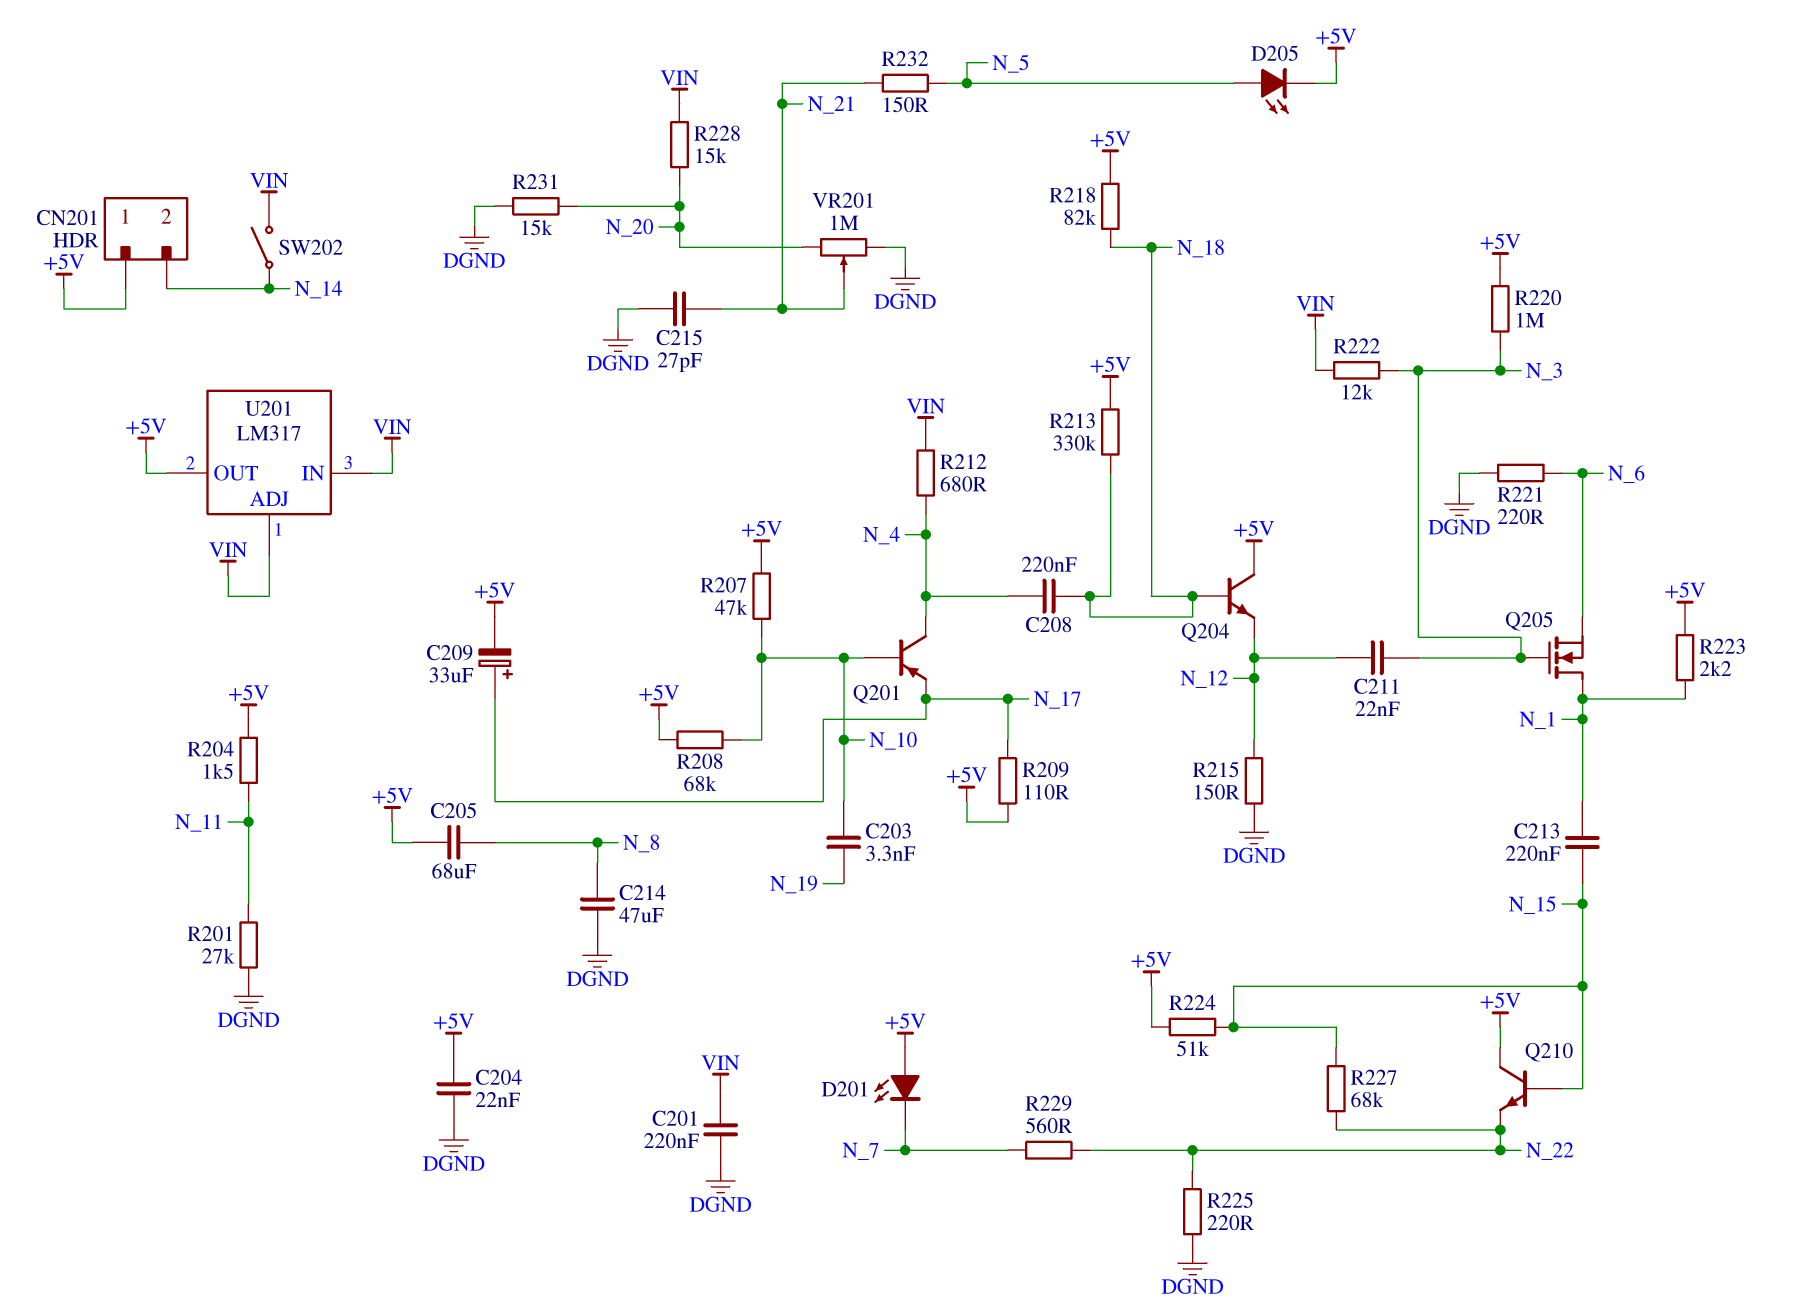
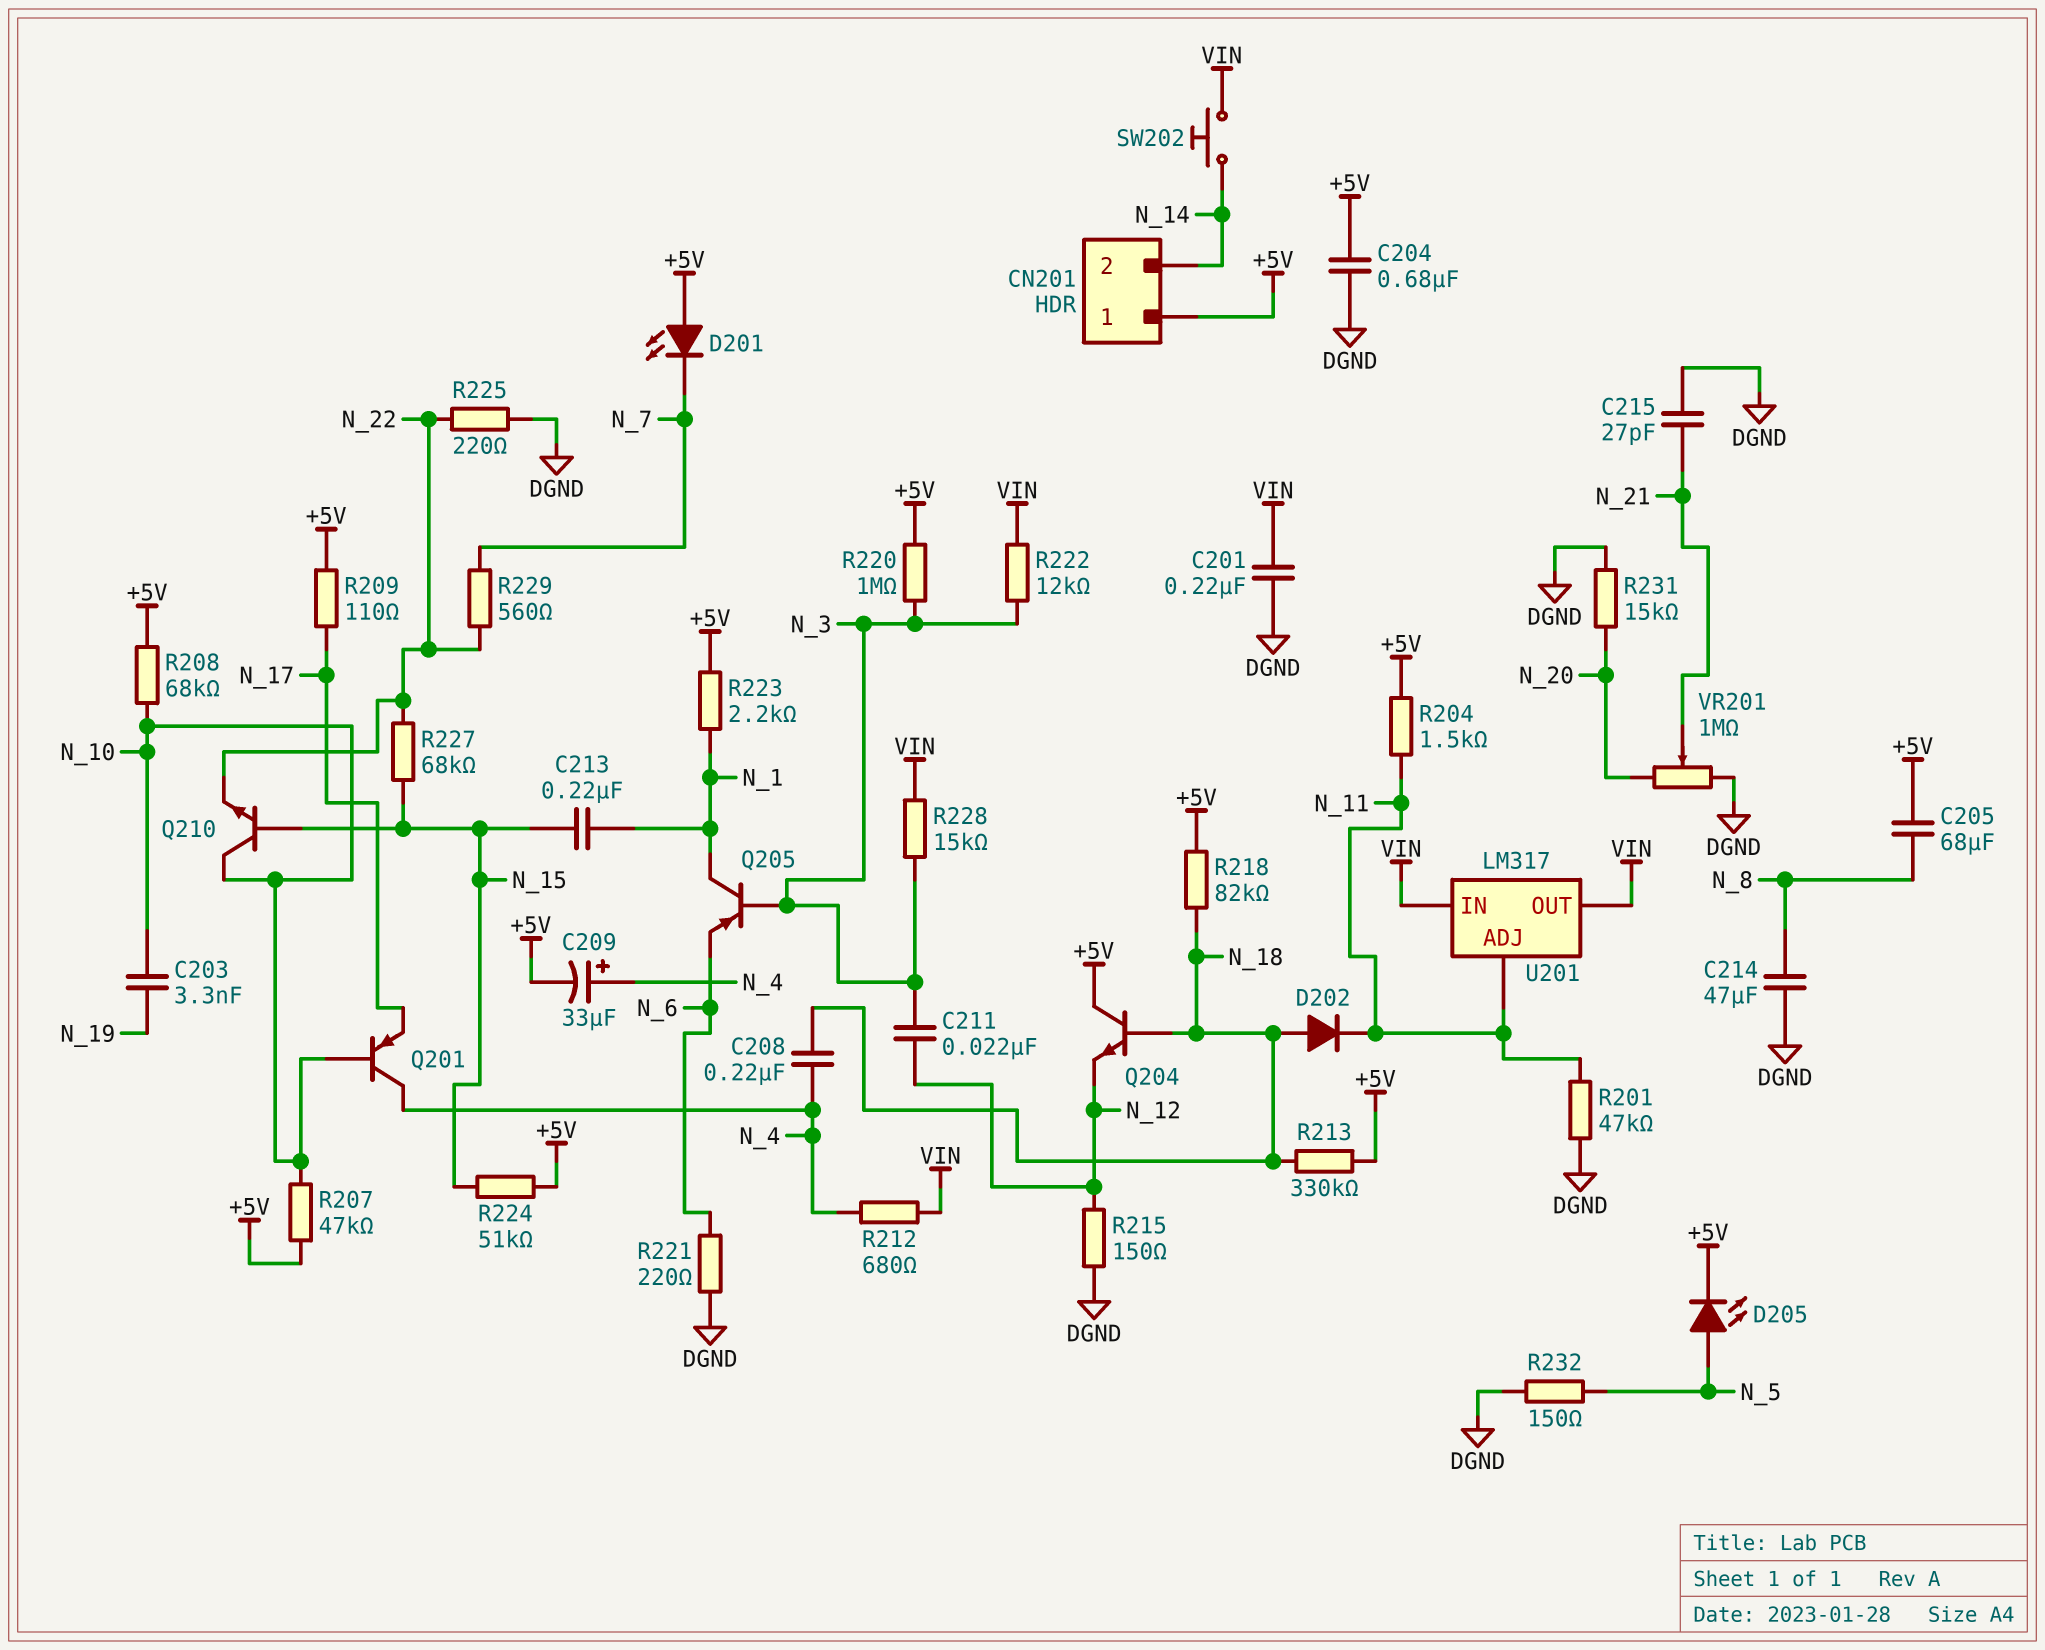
C204: 22nF (+5V, DGND) -> 680nF (+5V, DGND)
C209: 33uF (plus N_17, minus +5V) -> 33uF (plus N_4, minus +5V)
D202: none -> diode (A N_18, K N_11)
Q205: NMOS (G N_3, D N_1, S N_6) -> PNP (B N_3, C N_1, E N_6)
Q210: NPN (B N_15, C +5V, E N_22) -> NPN (B N_15, C N_10, E N_22)
R201: 27k (DGND, N_11) -> 47k (DGND, N_11)
R228: 15k (N_20, VIN) -> 15k (N_3, VIN)
R232: 150 (N_5, N_21) -> 150 (DGND, N_5)
SW202: switch (N_14, VIN) -> button (N_14, VIN)
U201 pin ADJ: VIN -> N_11
U201 pin OUT: +5V -> VIN

